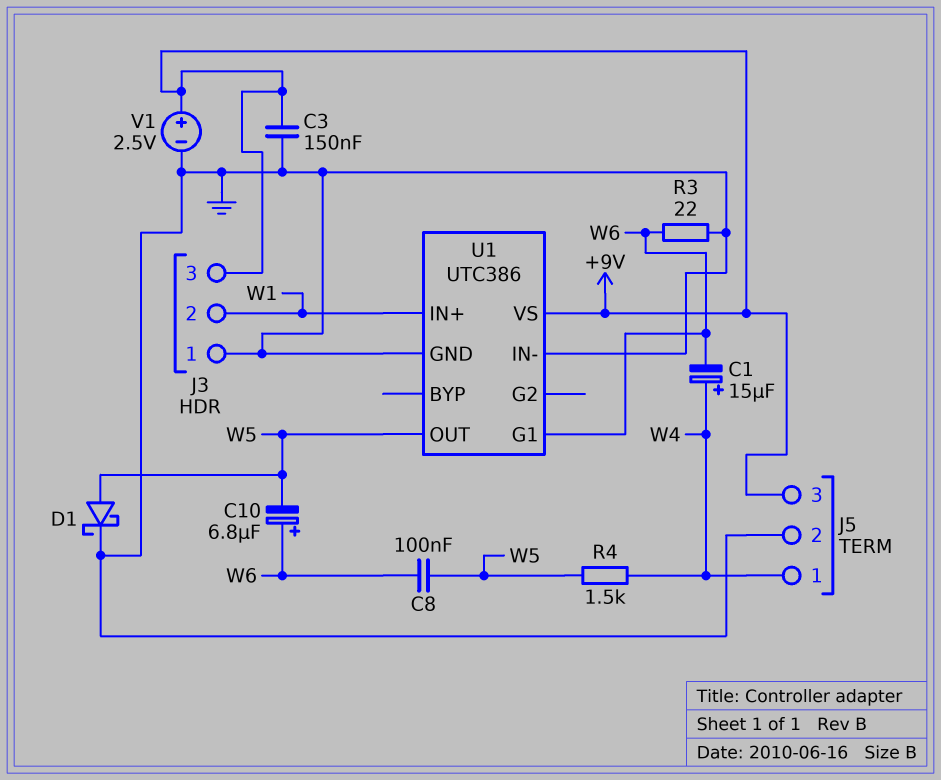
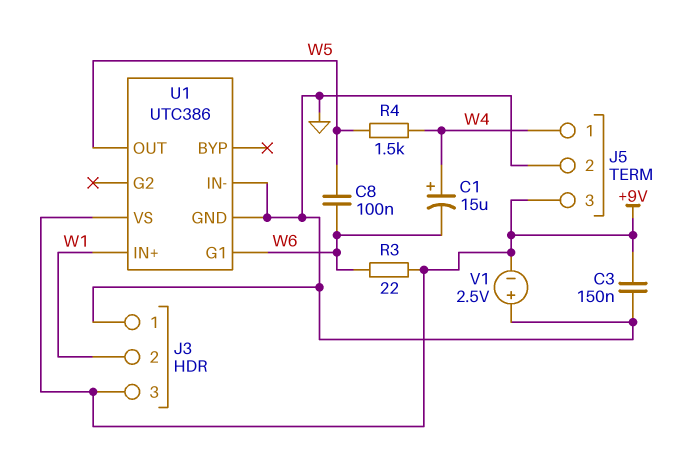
C10: 6.8uF (plus W6, minus W5) -> none
D1: schottky (A W5, K GND) -> none
R3: 22 (GND, W6) -> 22 (+9V, W6)
V1: 2.5V (plus +9V, minus GND) -> 2.5V (plus GND, minus +9V)

